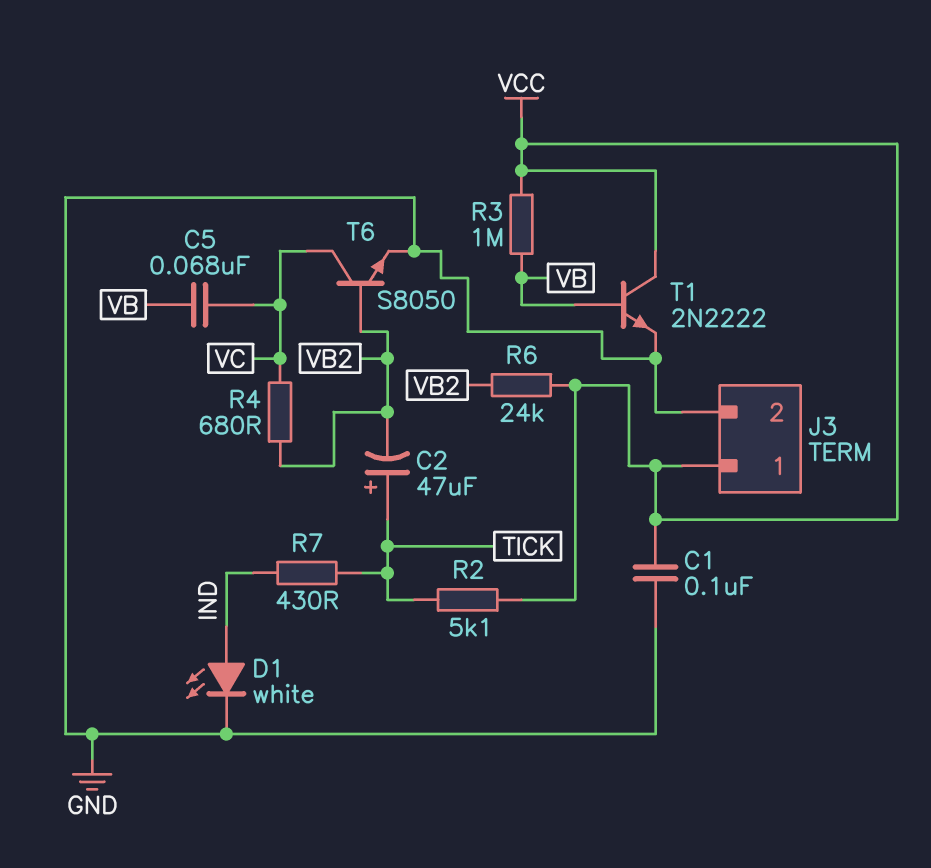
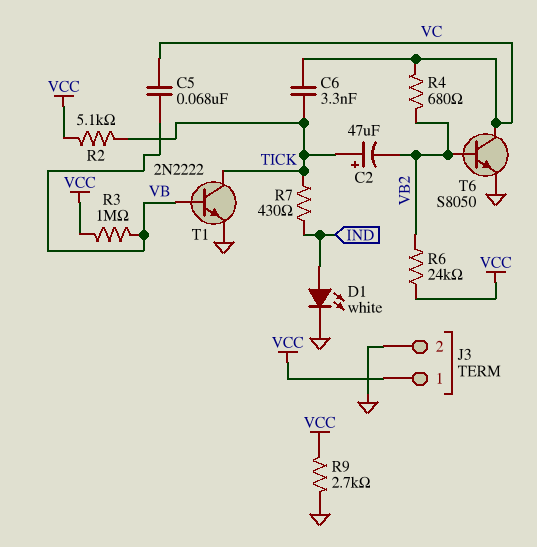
C1: 100nF (GND, VCC) -> none
C6: none -> 3.3nF (TICK, VC)
R9: none -> 2.7k (GND, VCC)
T1: NPN 2N2222 (B VB, C VCC, E GND) -> NPN 2N2222 (B VB, C TICK, E GND)

